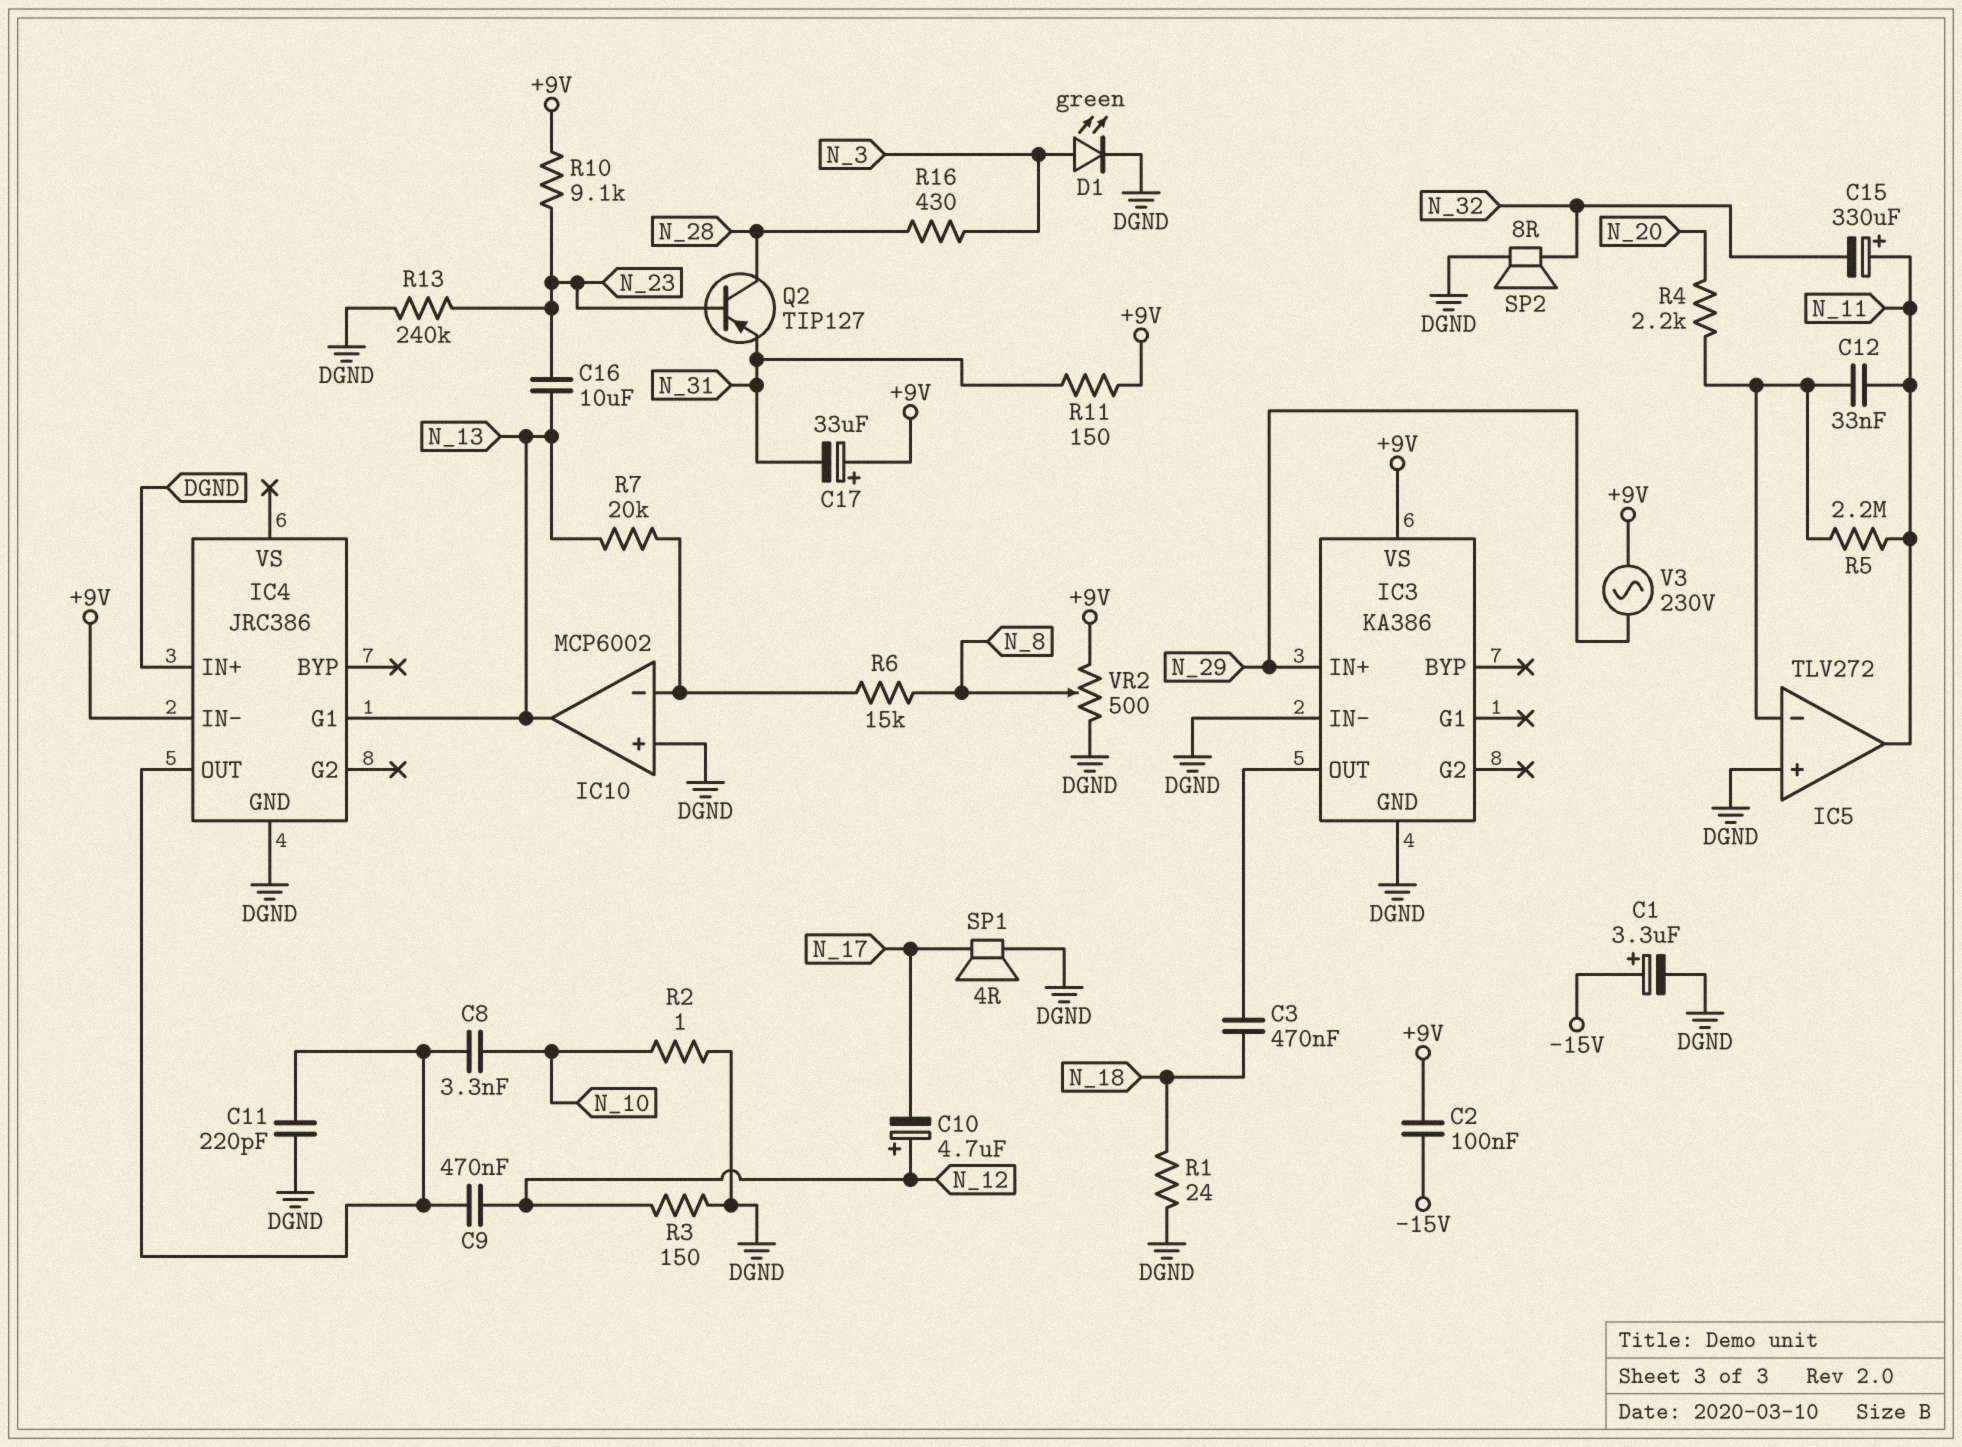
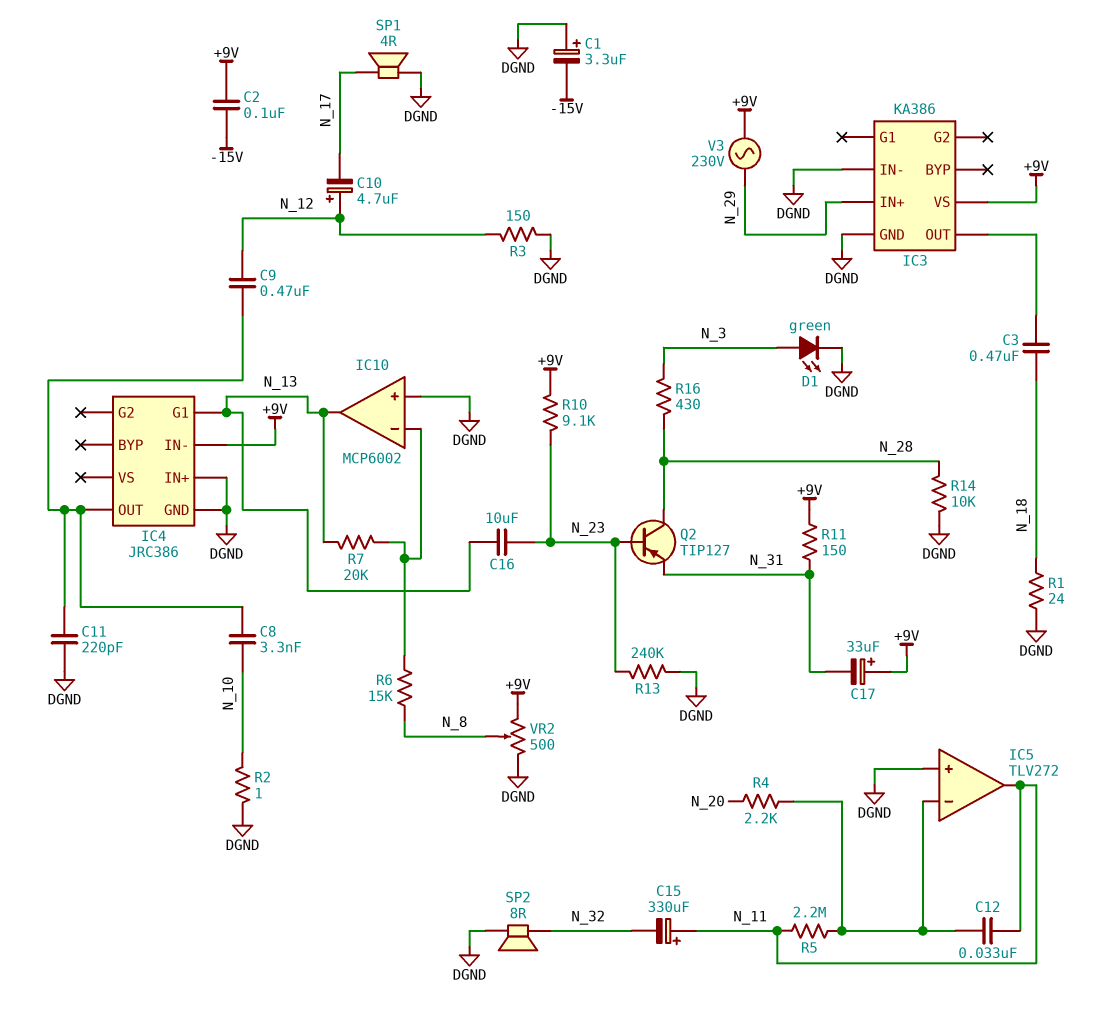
C1: 3.3uF (plus -15V, minus DGND) -> 3.3uF (plus DGND, minus -15V)
R14: none -> 10k (DGND, N_28)

